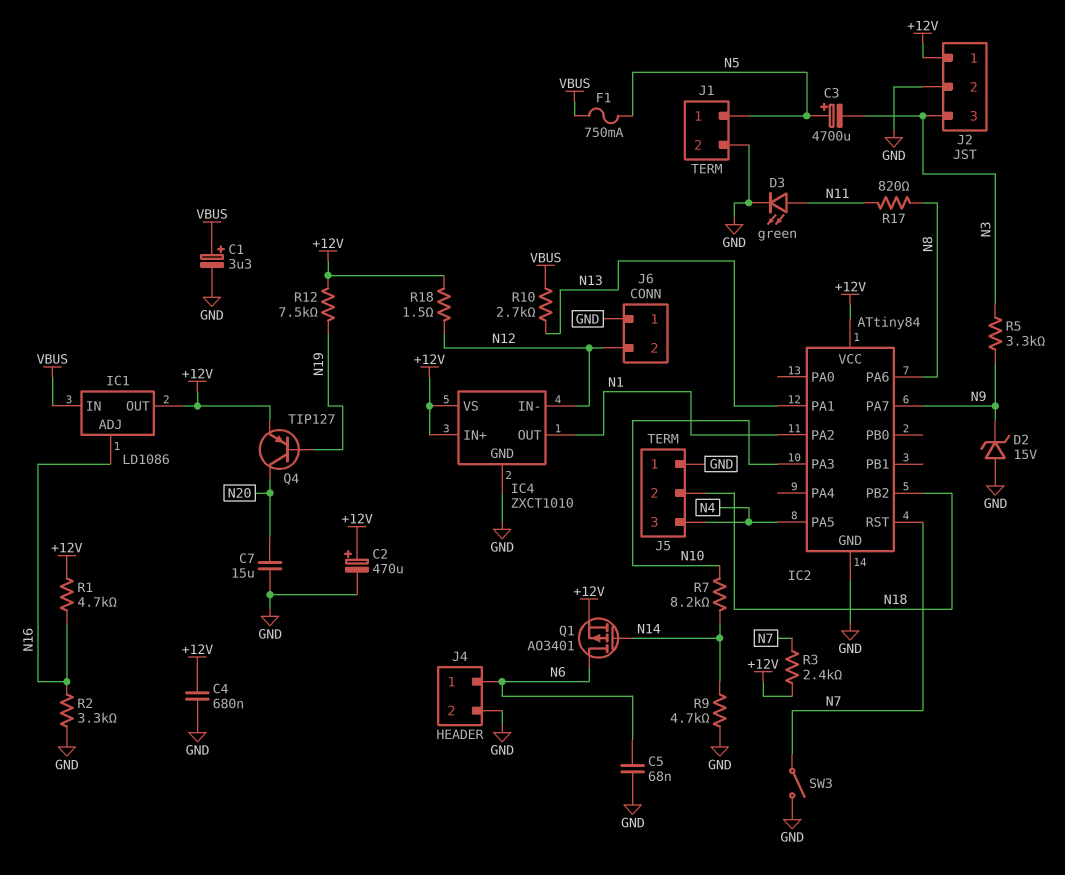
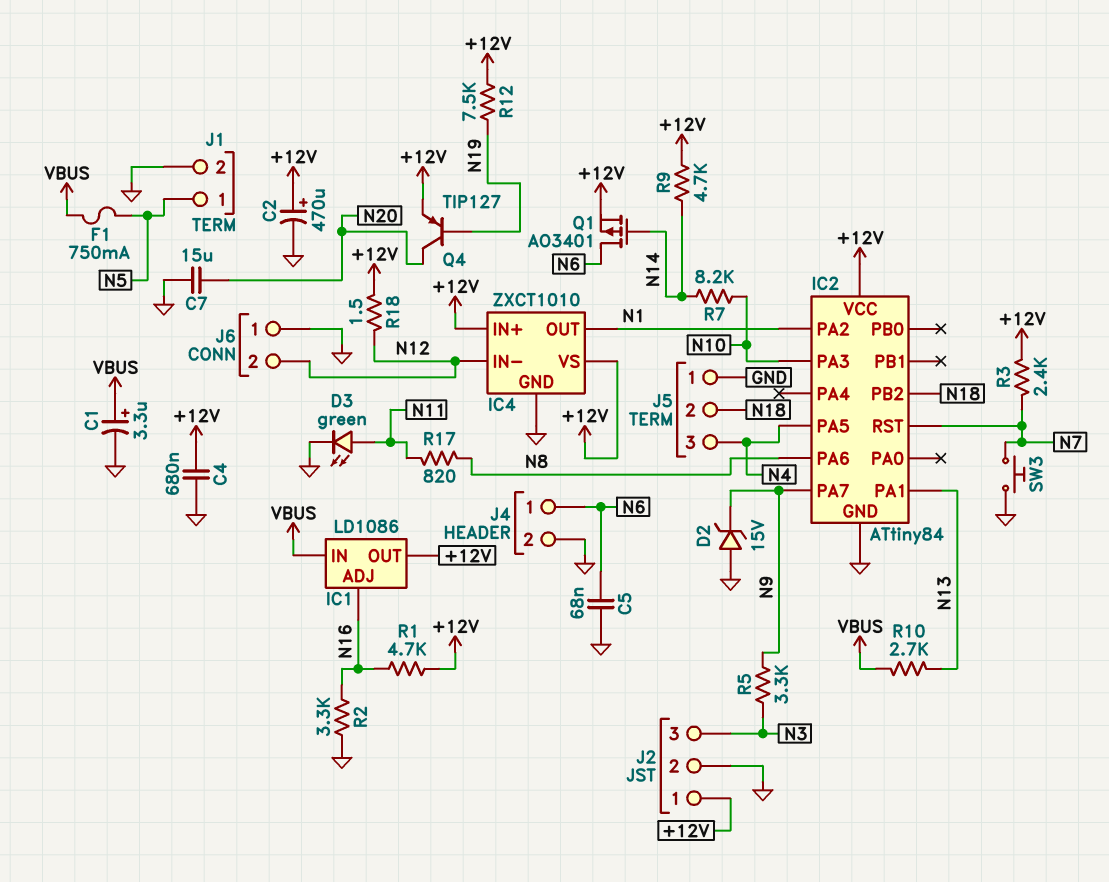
C3: 4700uF (plus N5, minus N3) -> none
R9: 4.7k (GND, N14) -> 4.7k (+12V, N14)
SW3: switch (GND, N7) -> button (GND, N7)

